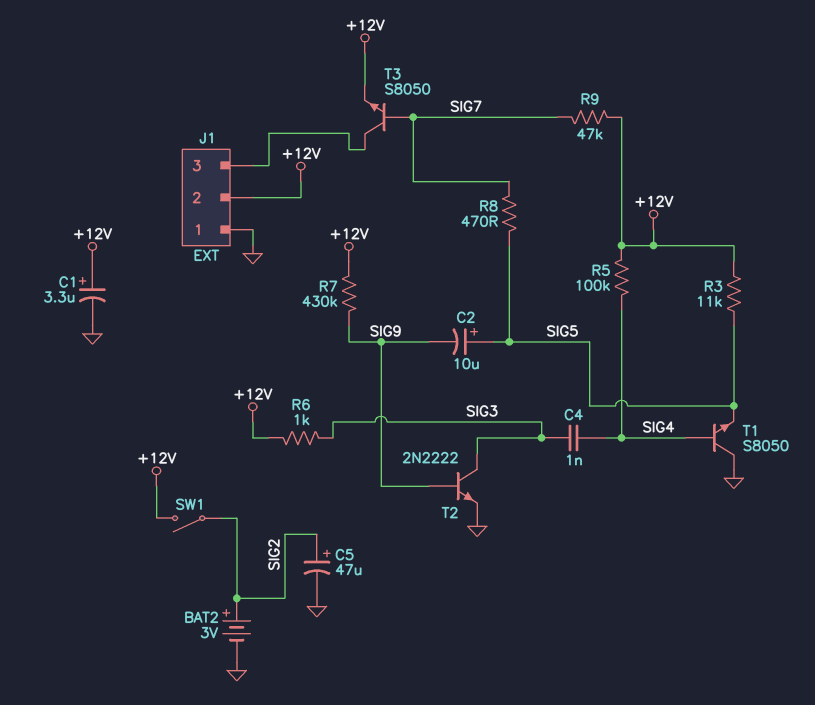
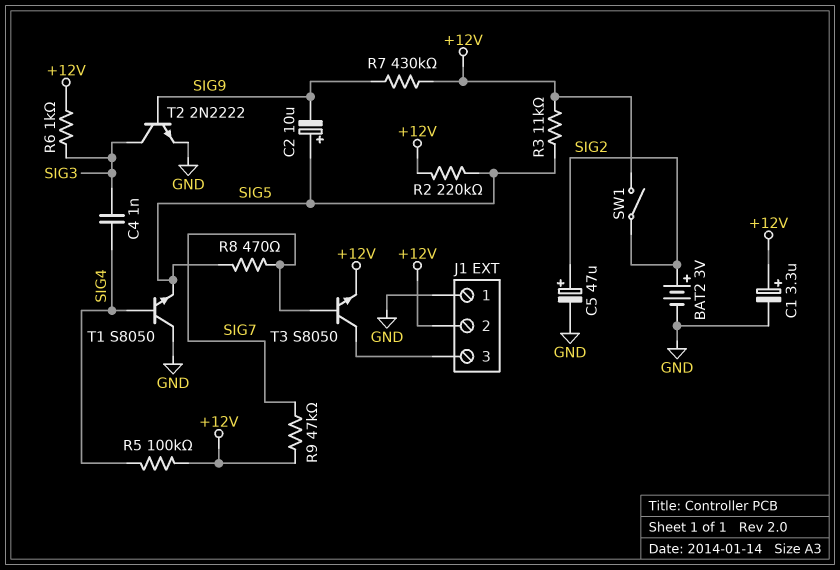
R2: none -> 220k (+12V, SIG5)

